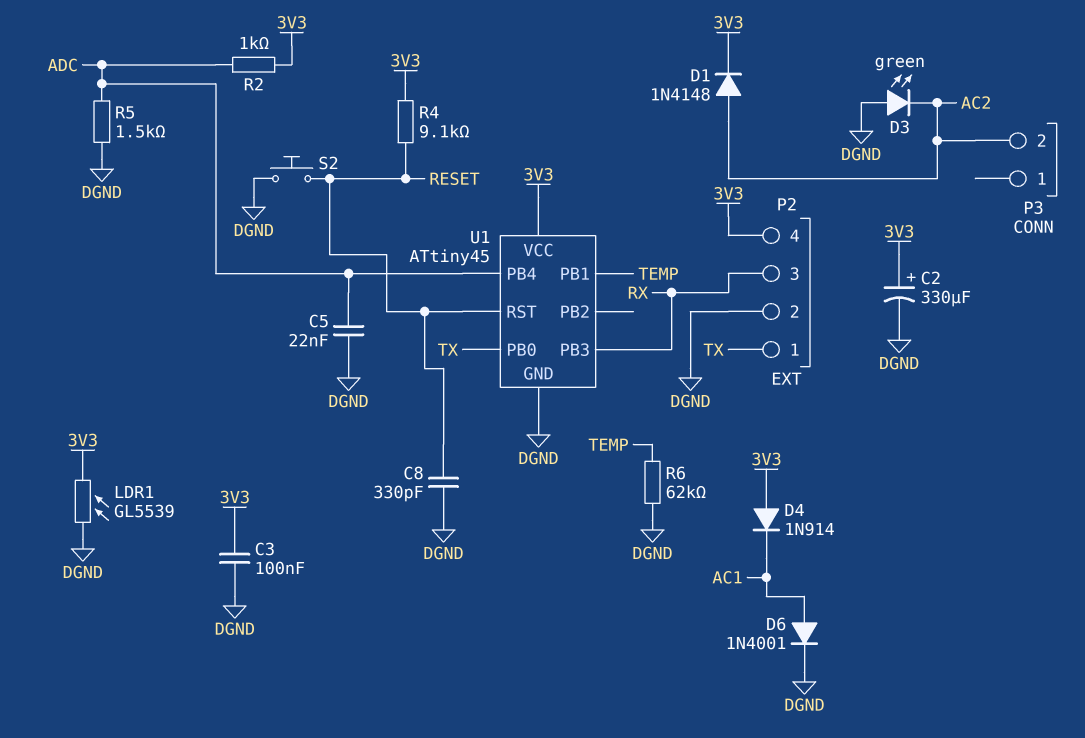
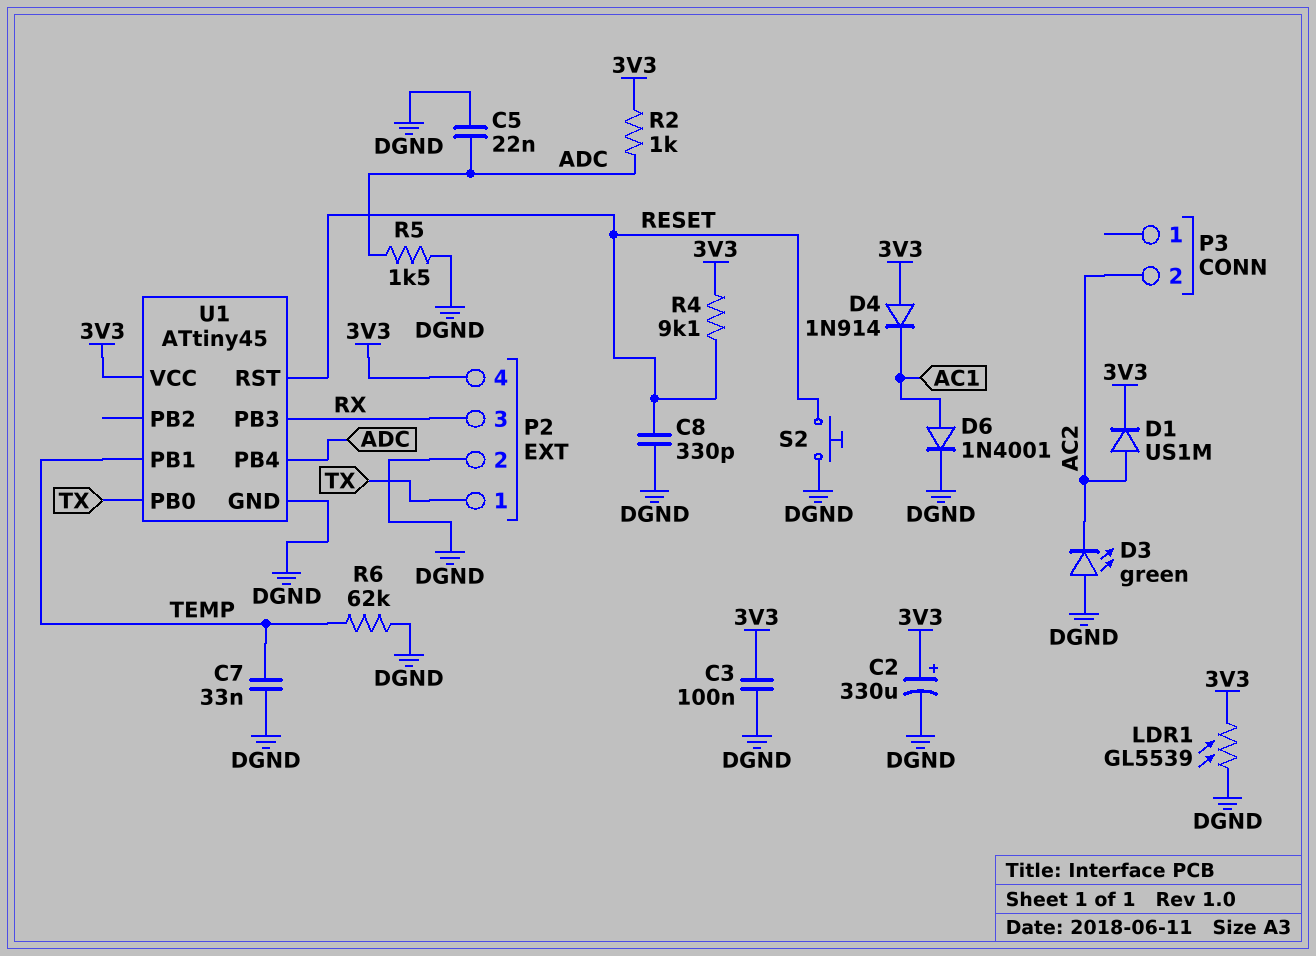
C7: none -> 33nF (DGND, TEMP)
D1: diode 1N4148 (A AC2, K 3V3) -> diode US1M (A AC2, K 3V3)

